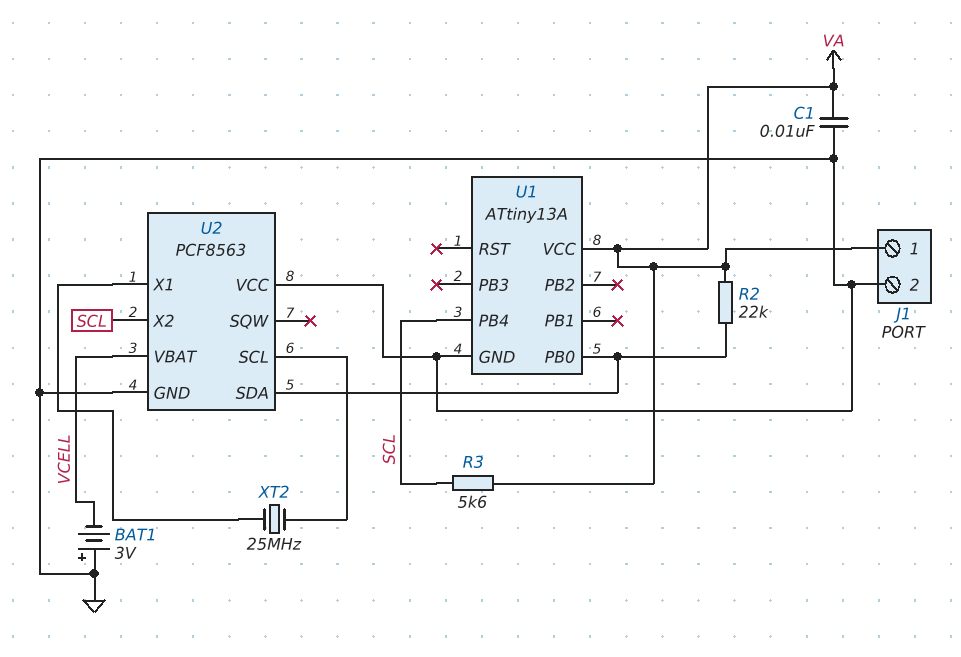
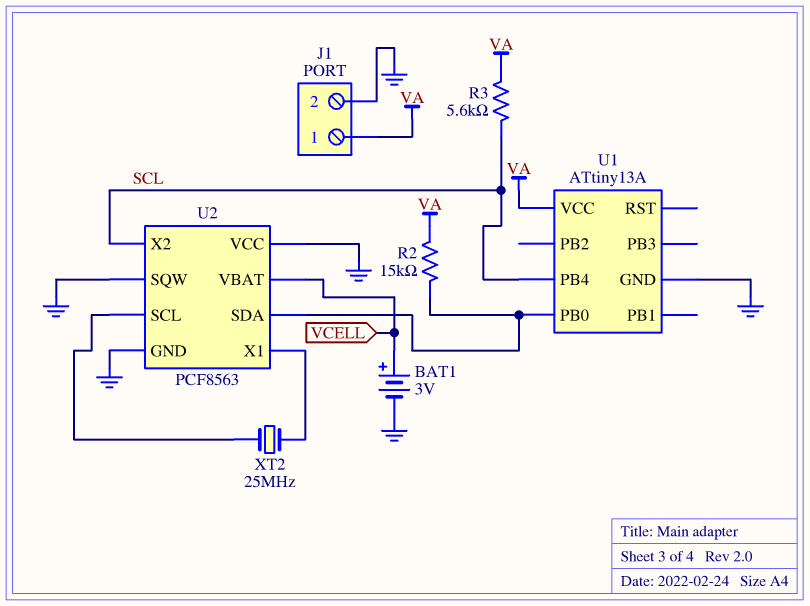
BAT1: 3V (plus GND, minus VCELL) -> 3V (plus VCELL, minus GND)
C1: 10nF (GND, VA) -> none
R2: 22k (U1/PB0, VA) -> 15k (U1/PB0, VA)
U2 pin SQW: none -> GND

